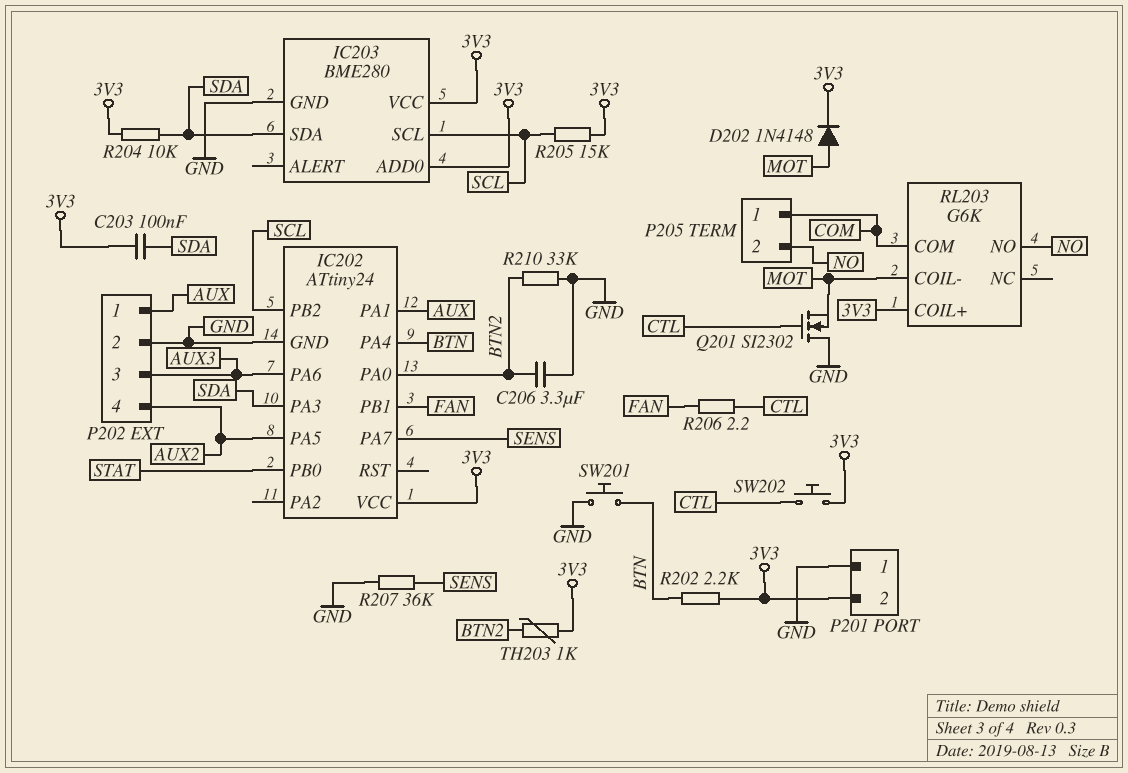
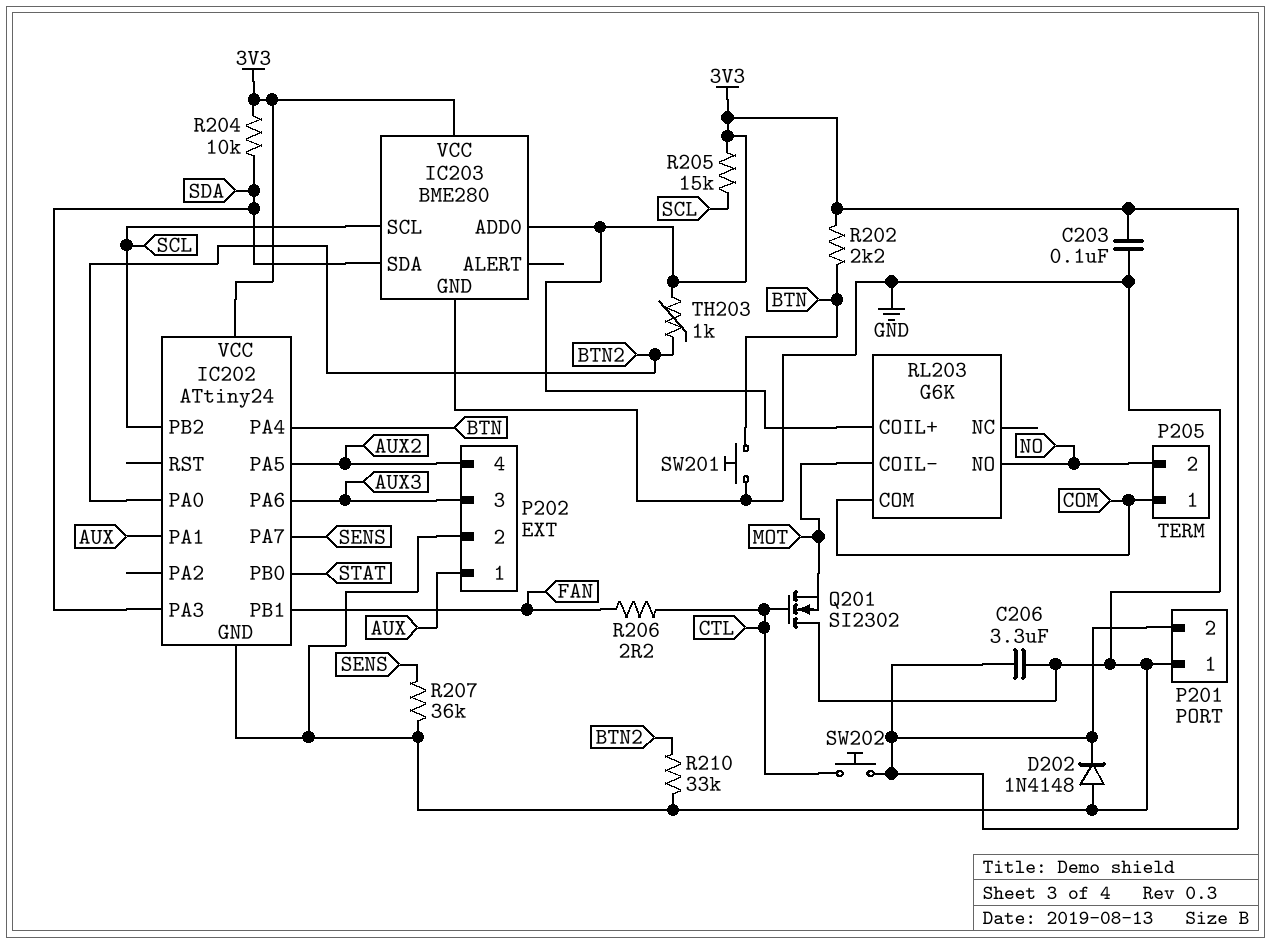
C203: 100nF (3V3, SDA) -> 100nF (3V3, GND)
C206: 3.3uF (BTN2, GND) -> 3.3uF (3V3, GND)
D202: diode 1N4148 (A MOT, K 3V3) -> diode 1N4148 (A GND, K 3V3)

